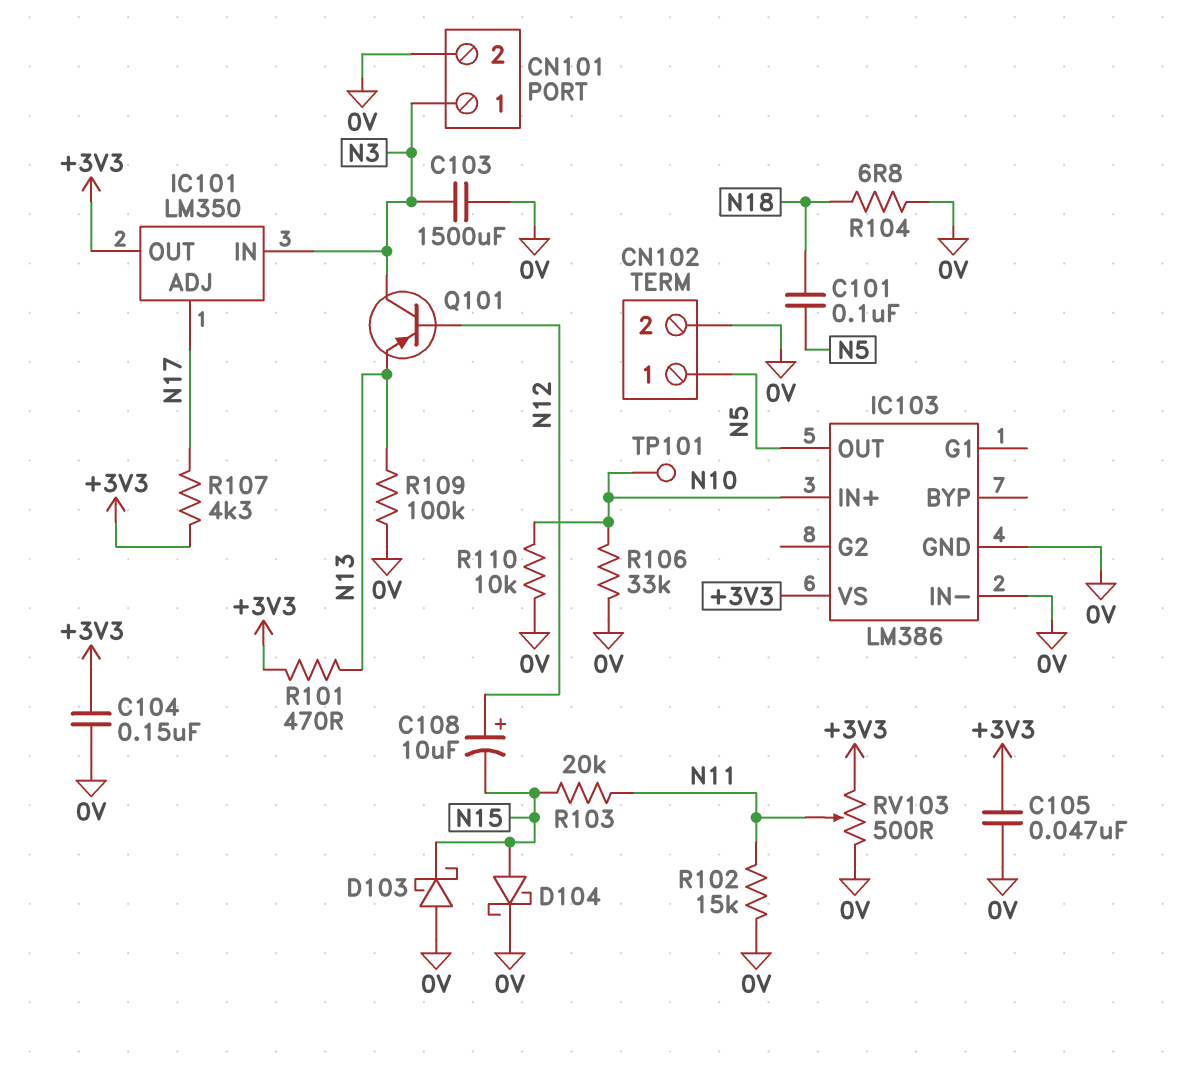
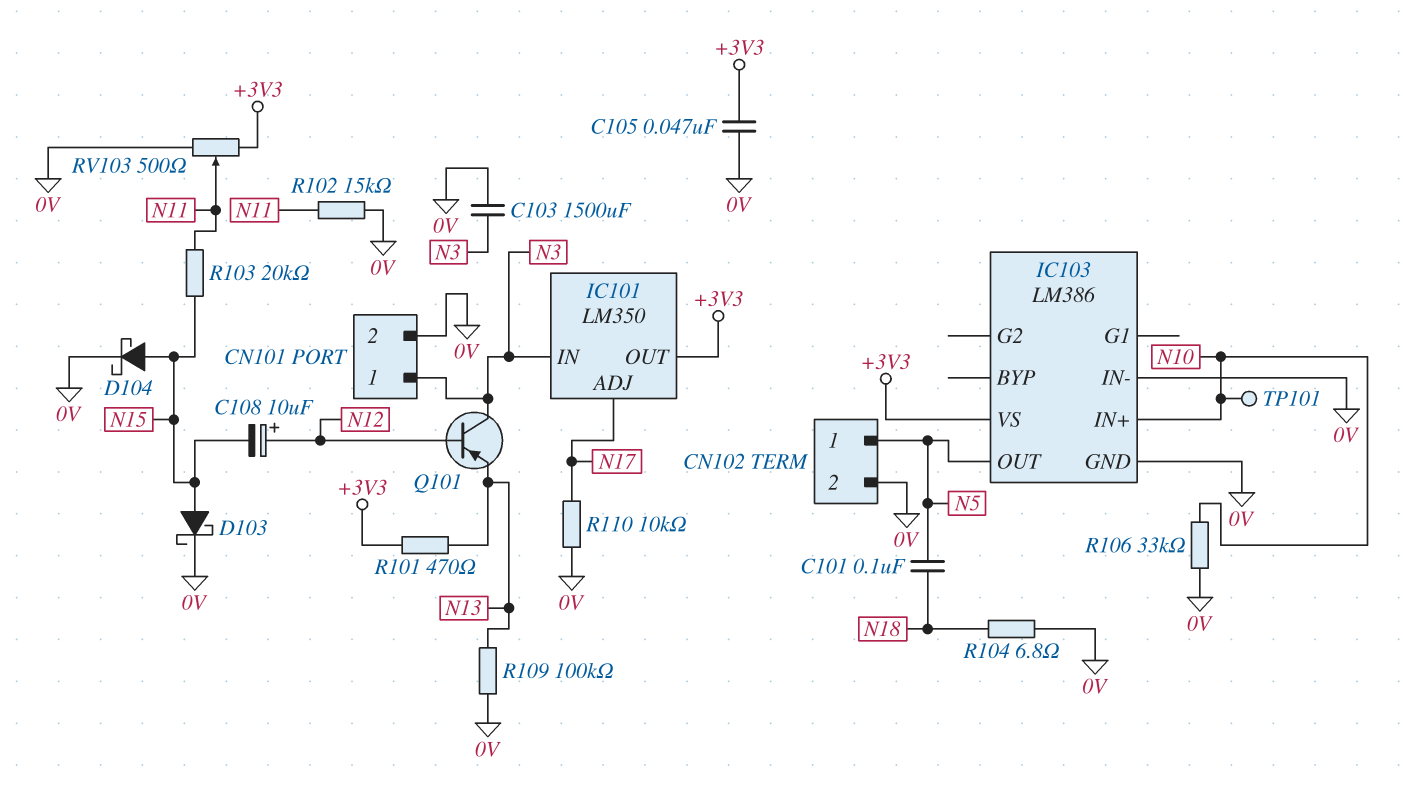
C104: 150nF (+3V3, 0V) -> none
D103: schottky (A 0V, K N15) -> schottky (A N15, K 0V)
R107: 4.3k (+3V3, N17) -> none
R110: 10k (0V, N10) -> 10k (0V, N17)

